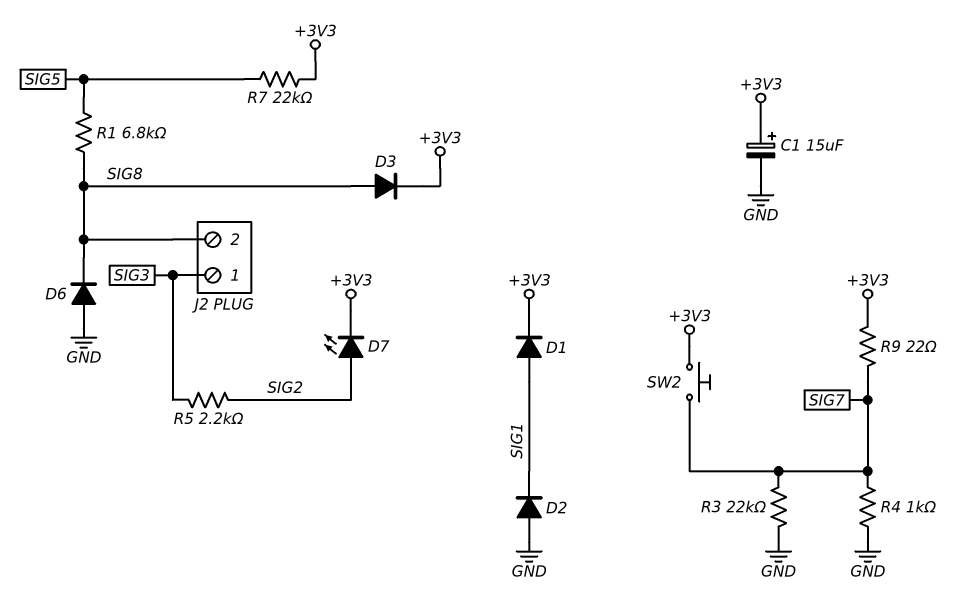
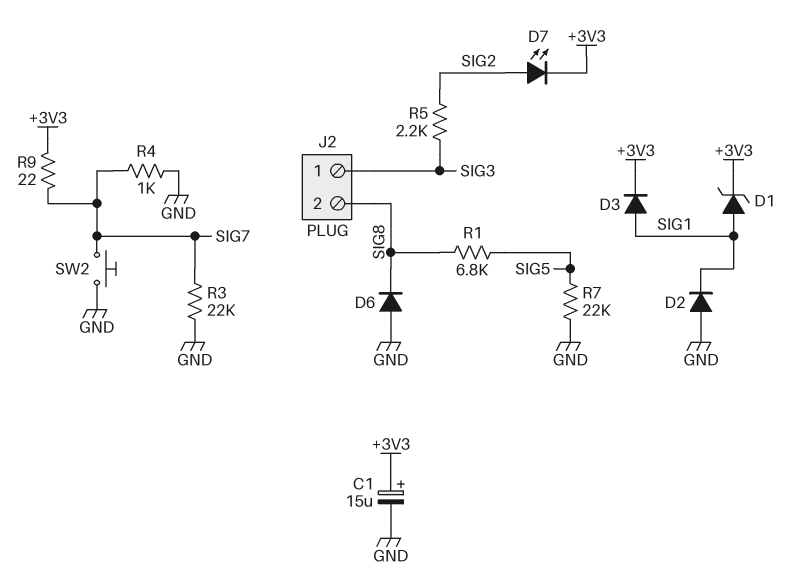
D1: diode (A SIG1, K +3V3) -> zener (A SIG1, K +3V3)
D3: diode (A SIG8, K +3V3) -> diode (A SIG1, K +3V3)
R7: 22k (+3V3, SIG5) -> 22k (GND, SIG5)
SW2: button (+3V3, SIG7) -> button (GND, SIG7)

